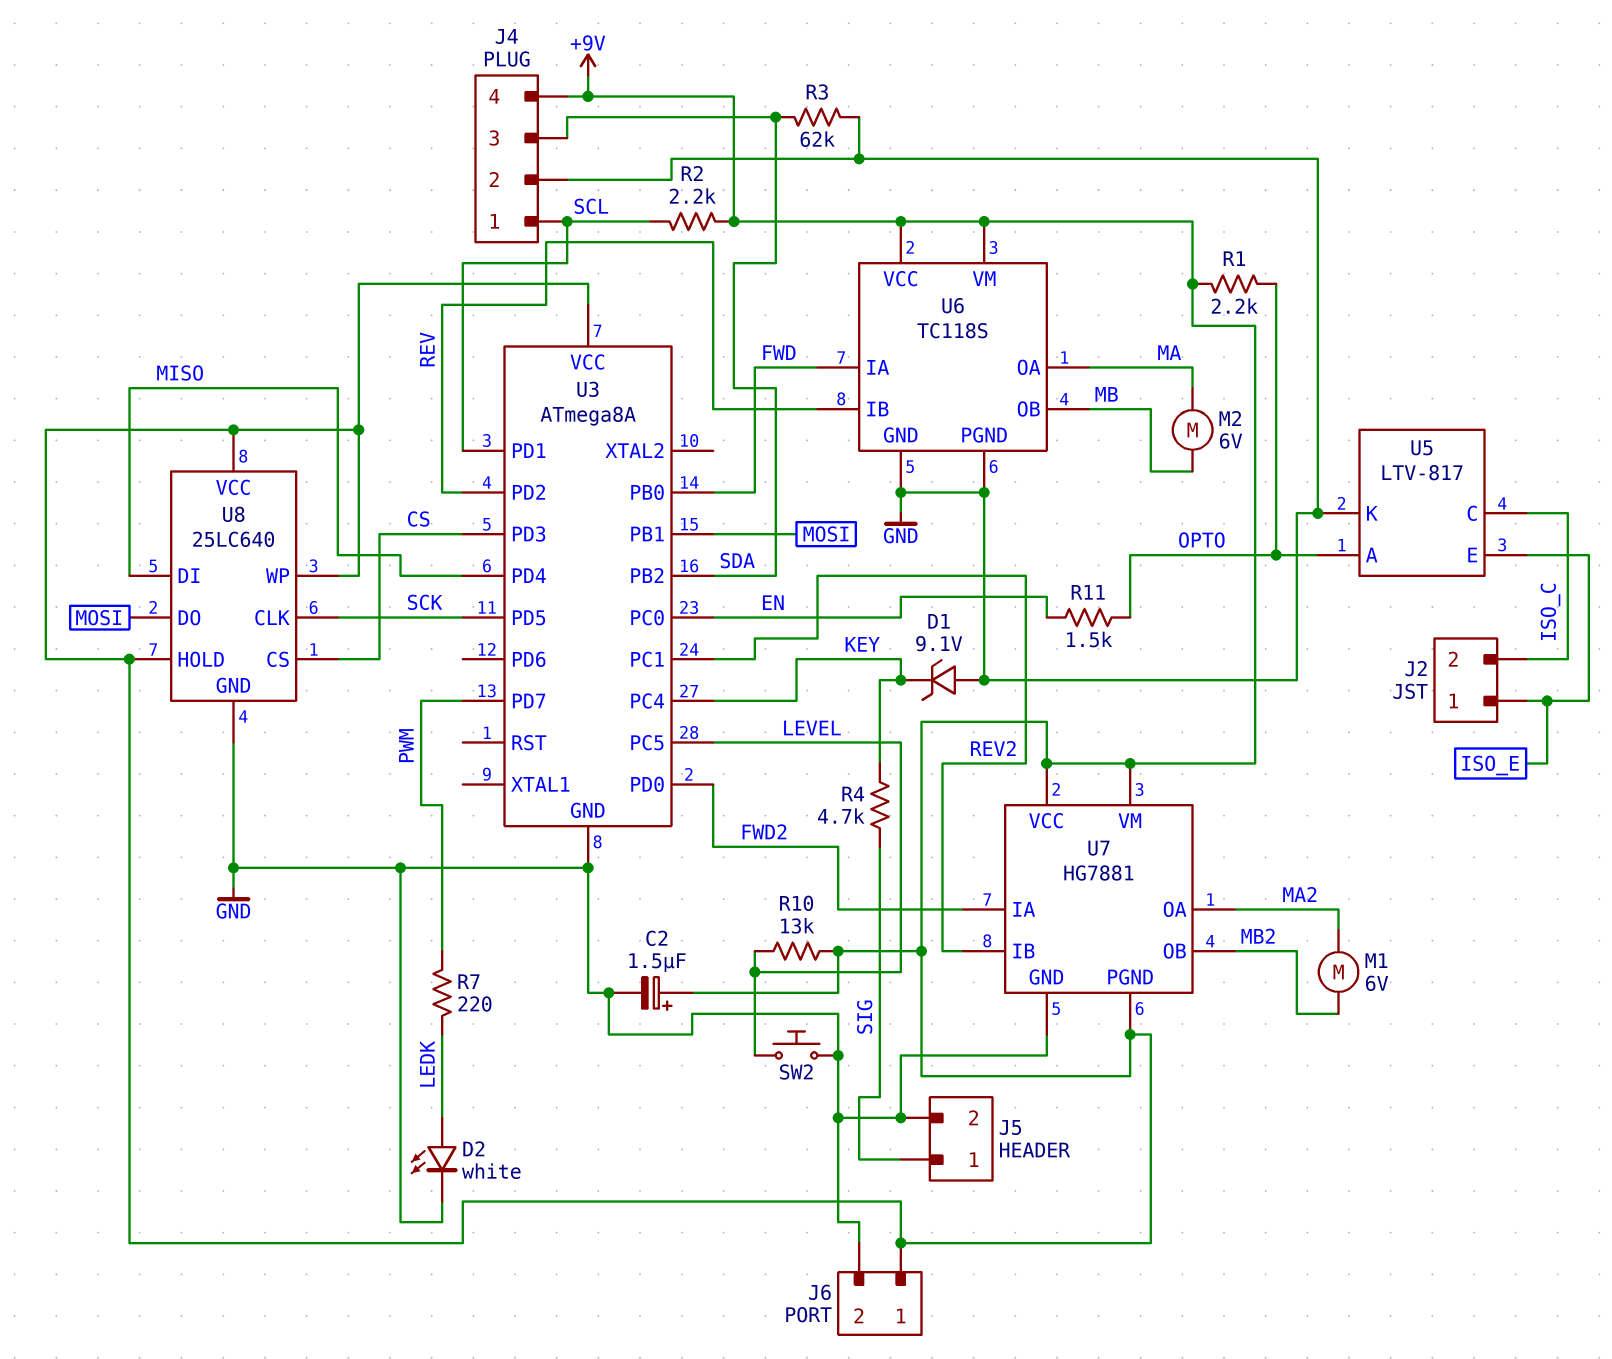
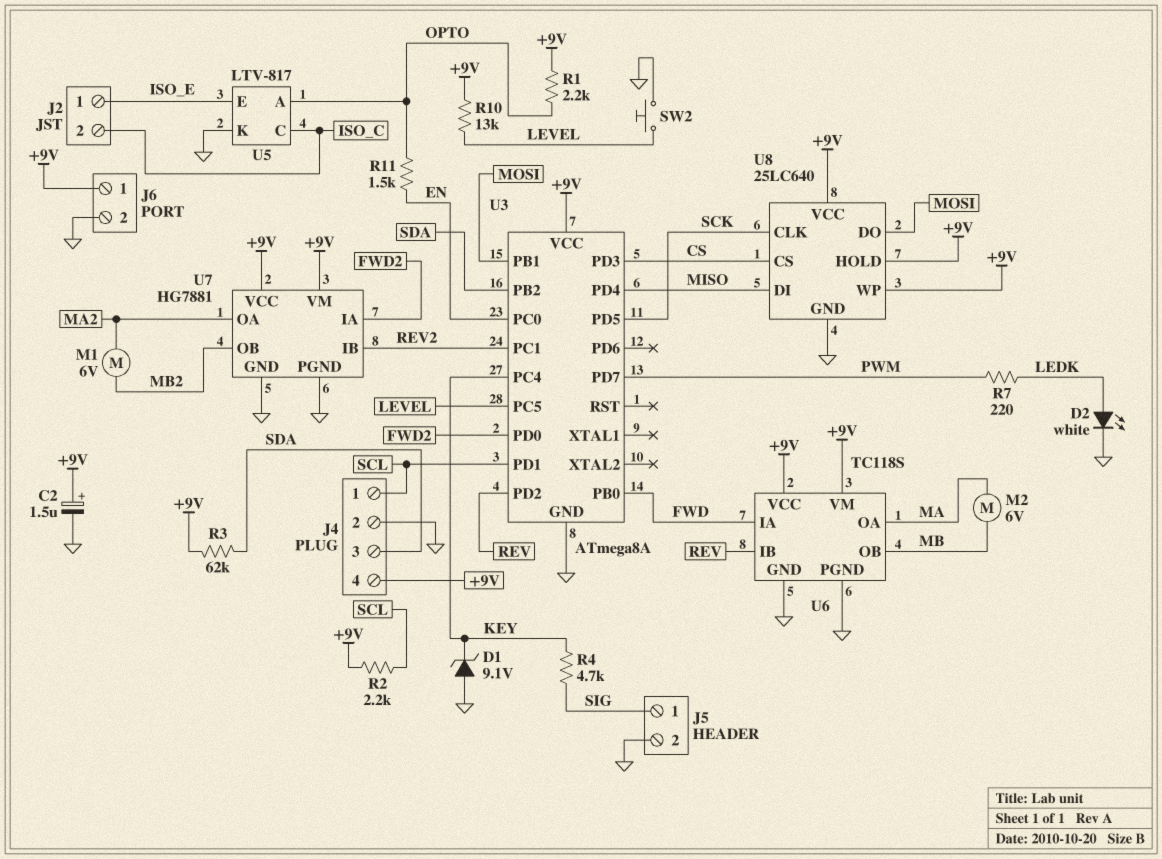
R3: 62k (GND, SDA) -> 62k (+9V, SDA)
U7 pin PGND: +9V -> GND

